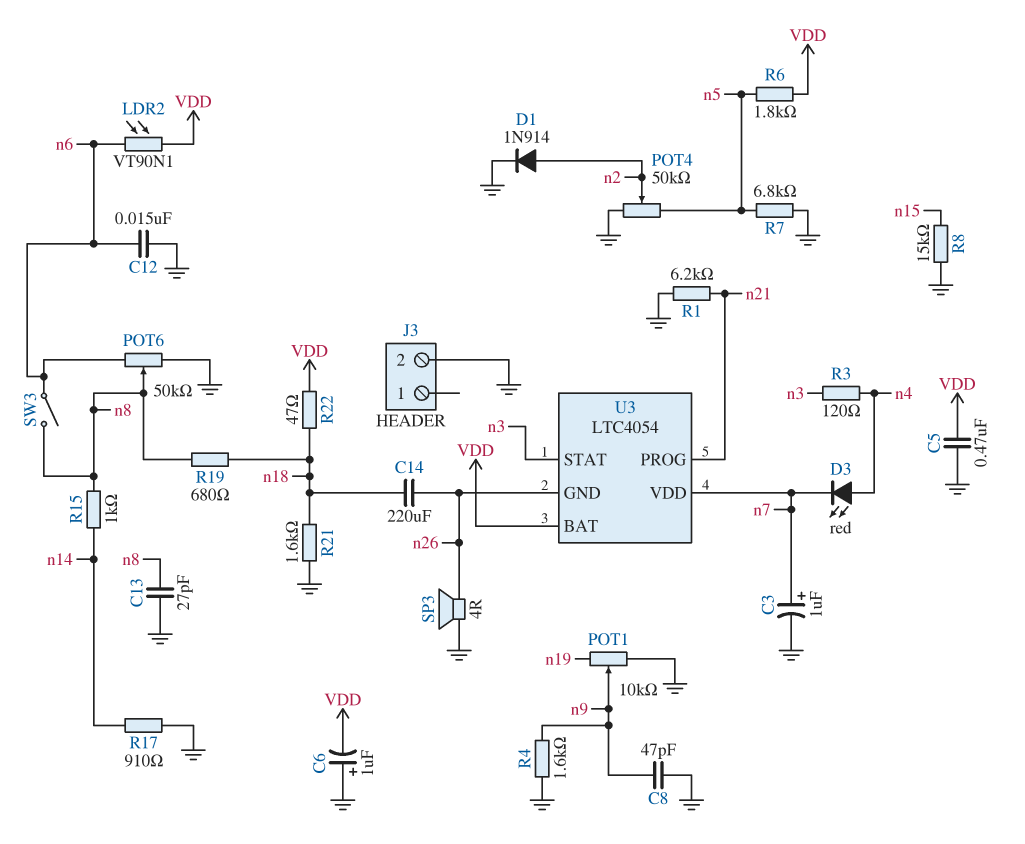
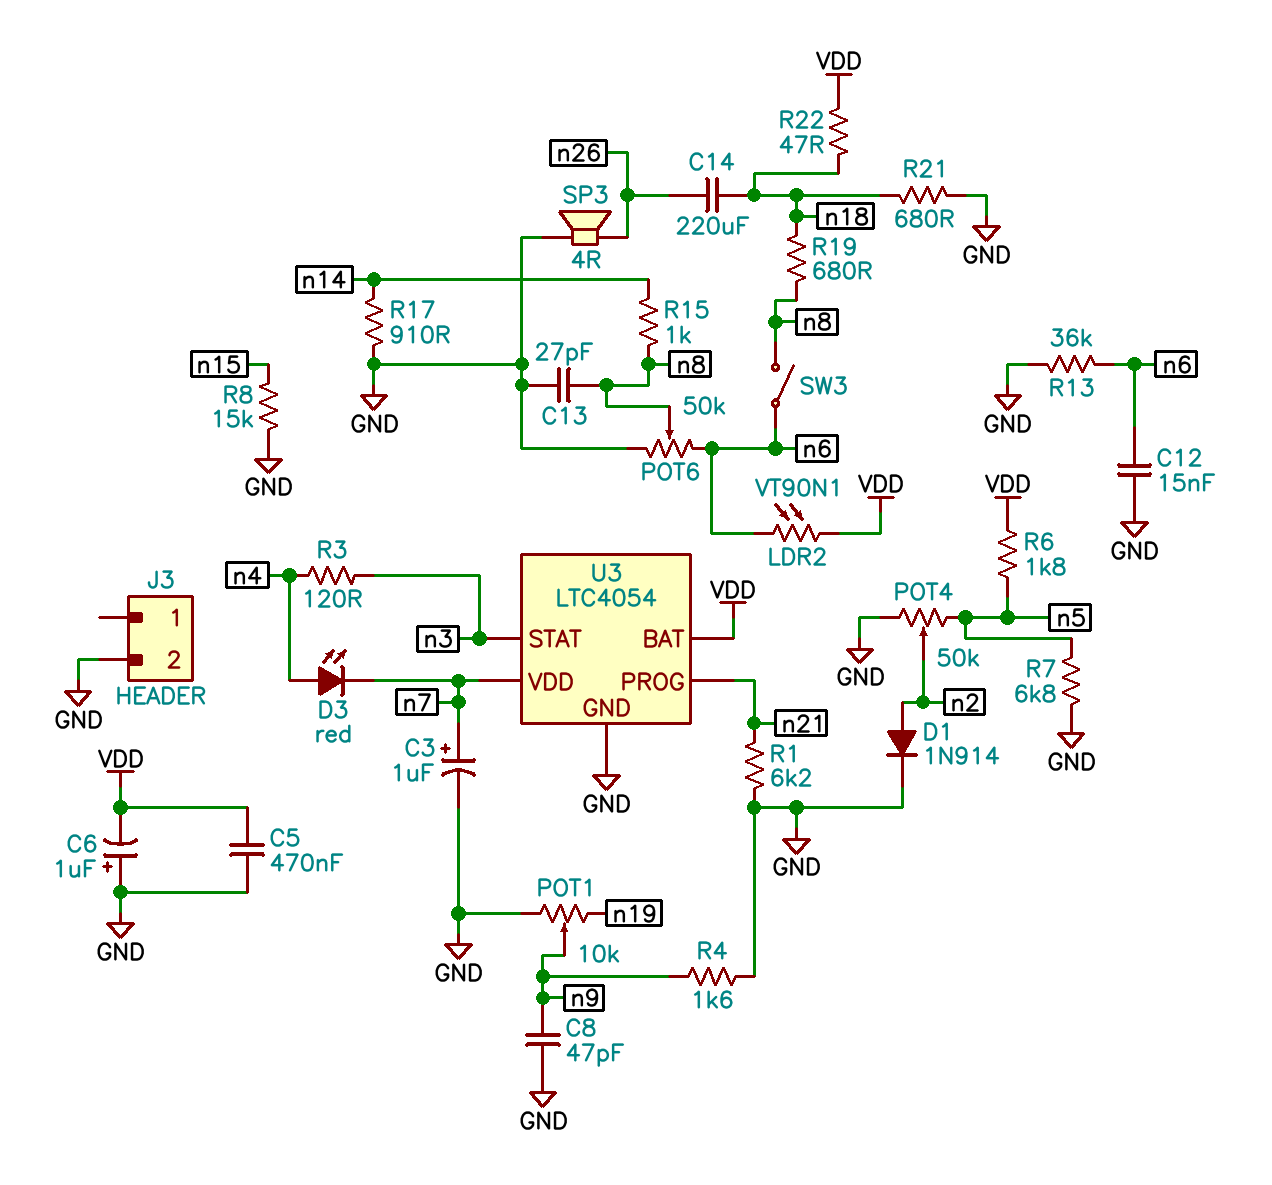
R13: none -> 36k (GND, n6)
R21: 1.6k (GND, n18) -> 680 (GND, n18)
U3 pin GND: n26 -> GND

